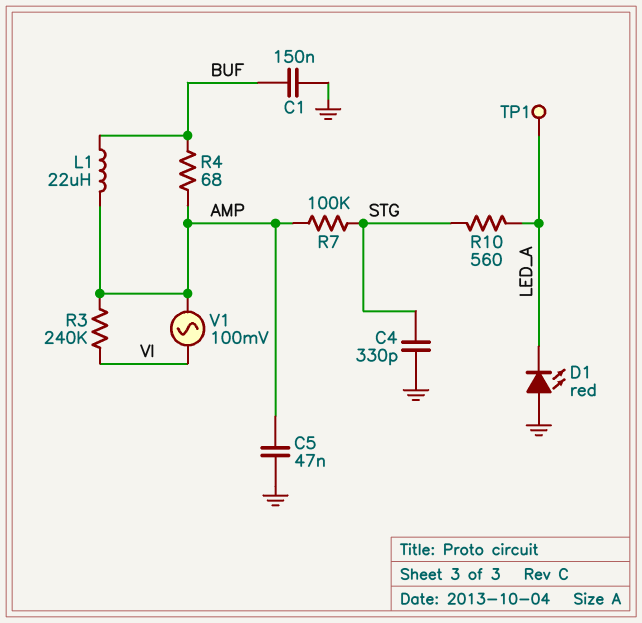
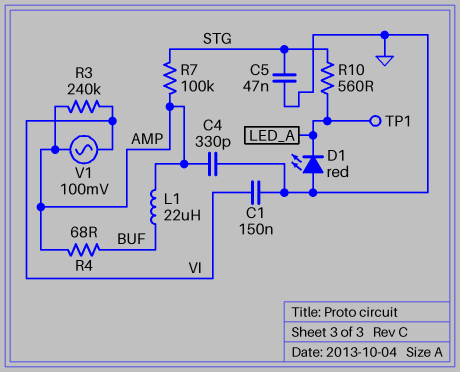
C1: 150nF (BUF, GND) -> 150nF (GND, VI)
C4: 330pF (GND, STG) -> 330pF (AMP, GND)
C5: 47nF (AMP, GND) -> 47nF (GND, STG)

